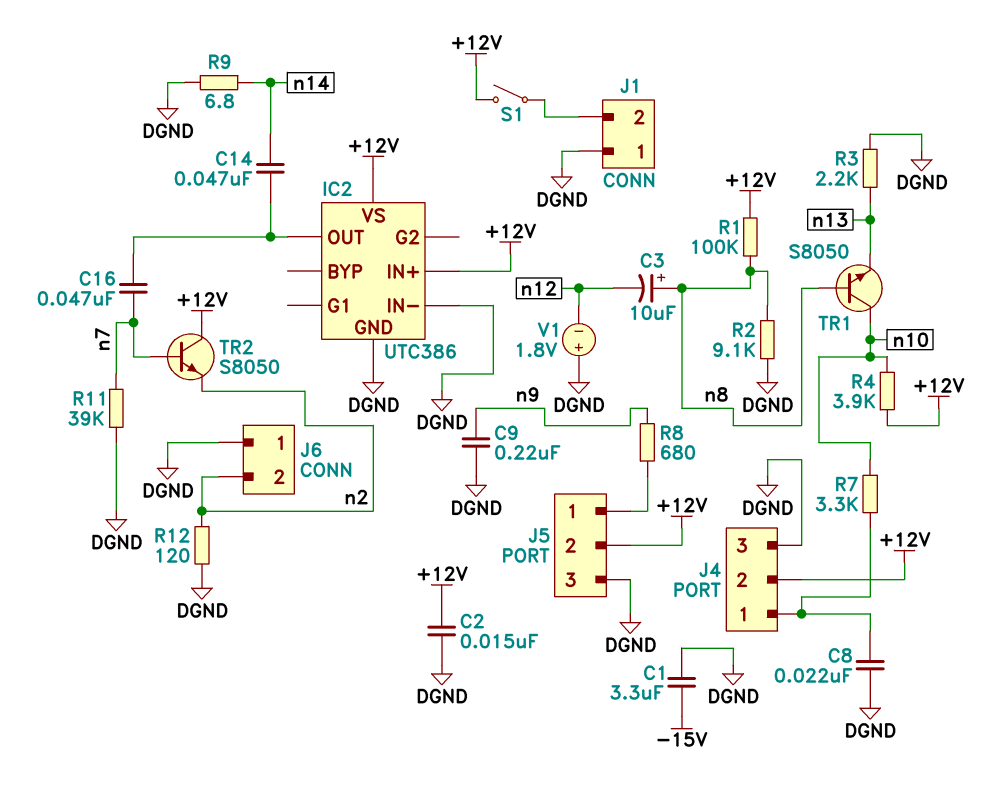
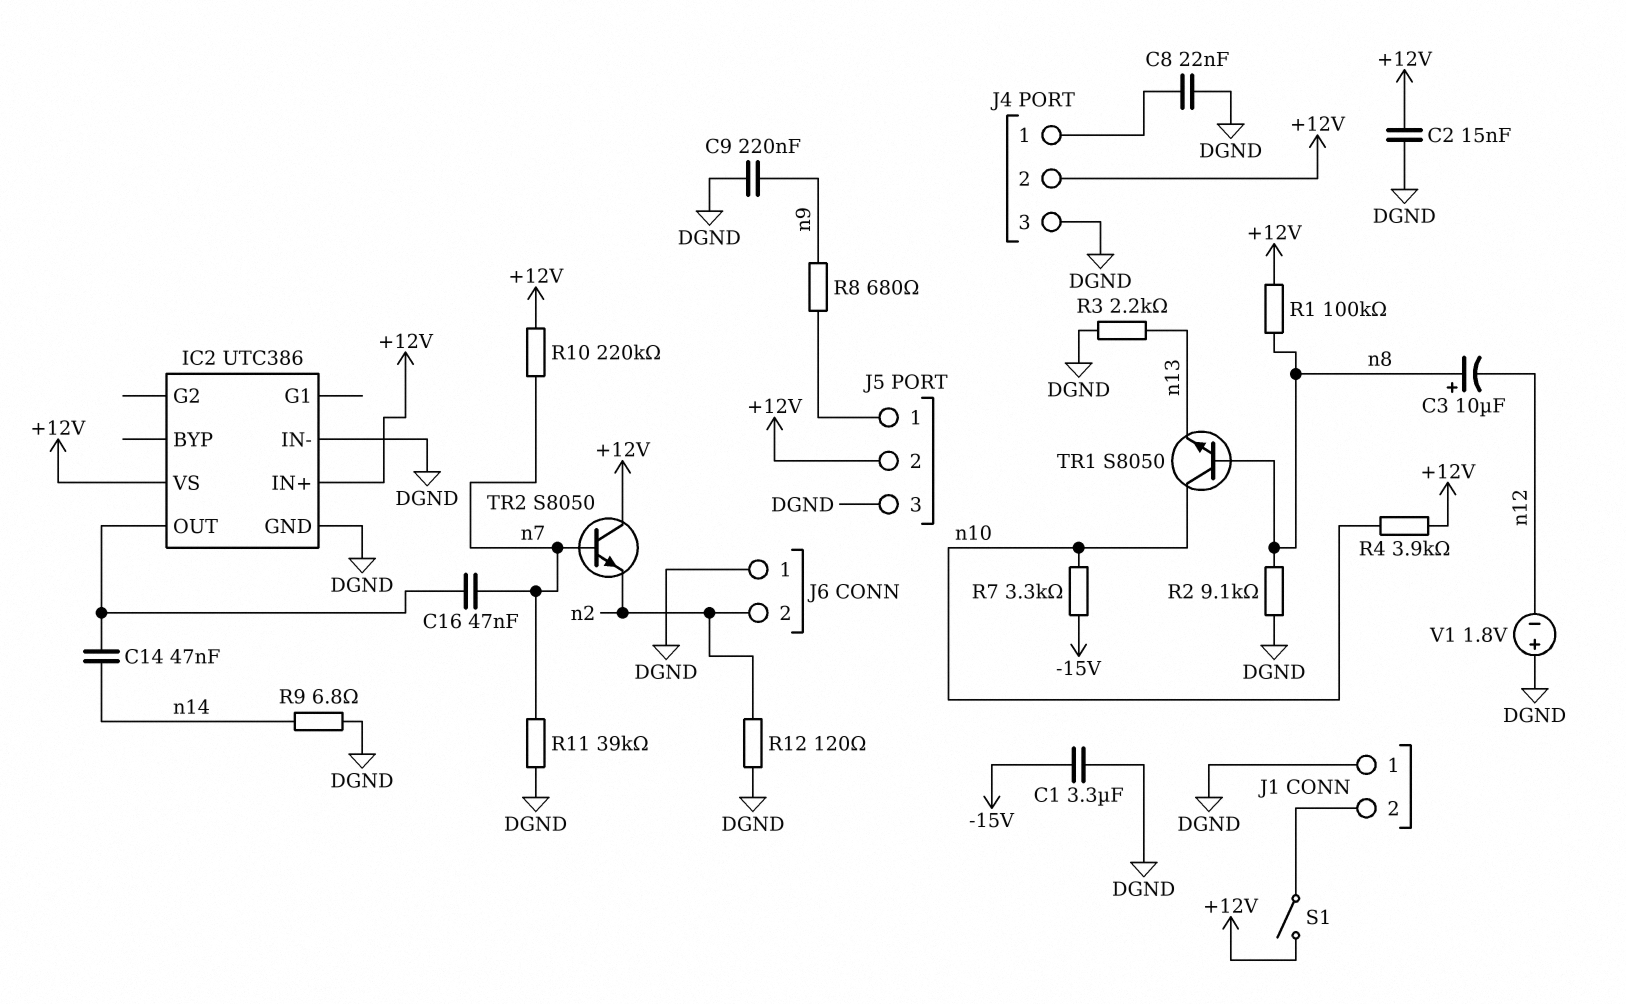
R7: 3.3k (J4/1, n10) -> 3.3k (-15V, n10)
R10: none -> 220k (+12V, n7)

